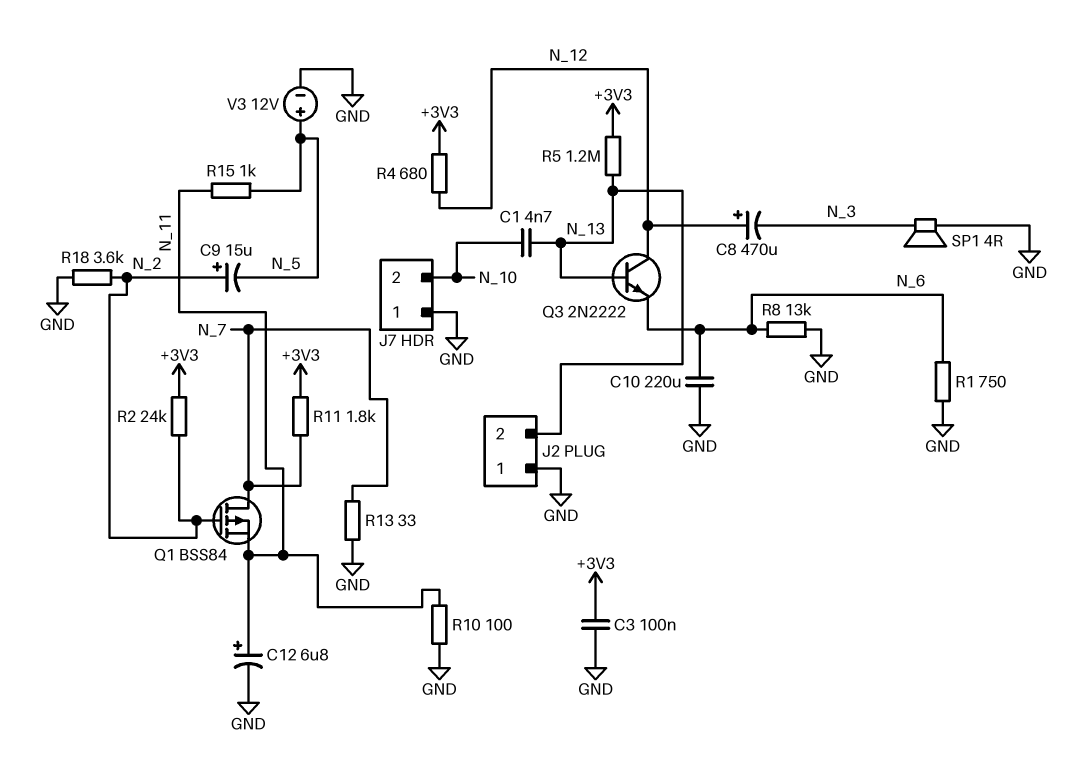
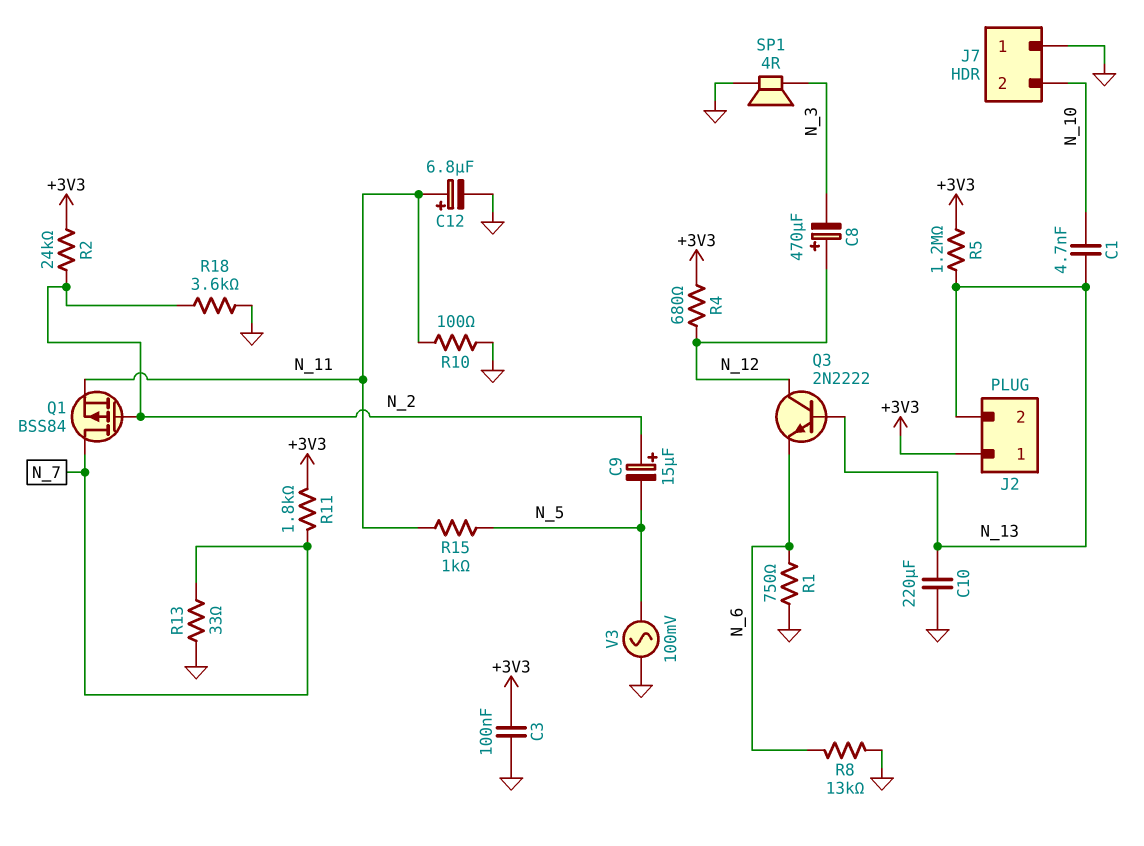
C10: 220uF (GND, N_6) -> 220uF (GND, N_13)
J2 pin 1: GND -> +3V3
V3: 12V (plus N_5, minus GND) -> AC 100mV (GND, N_5)

